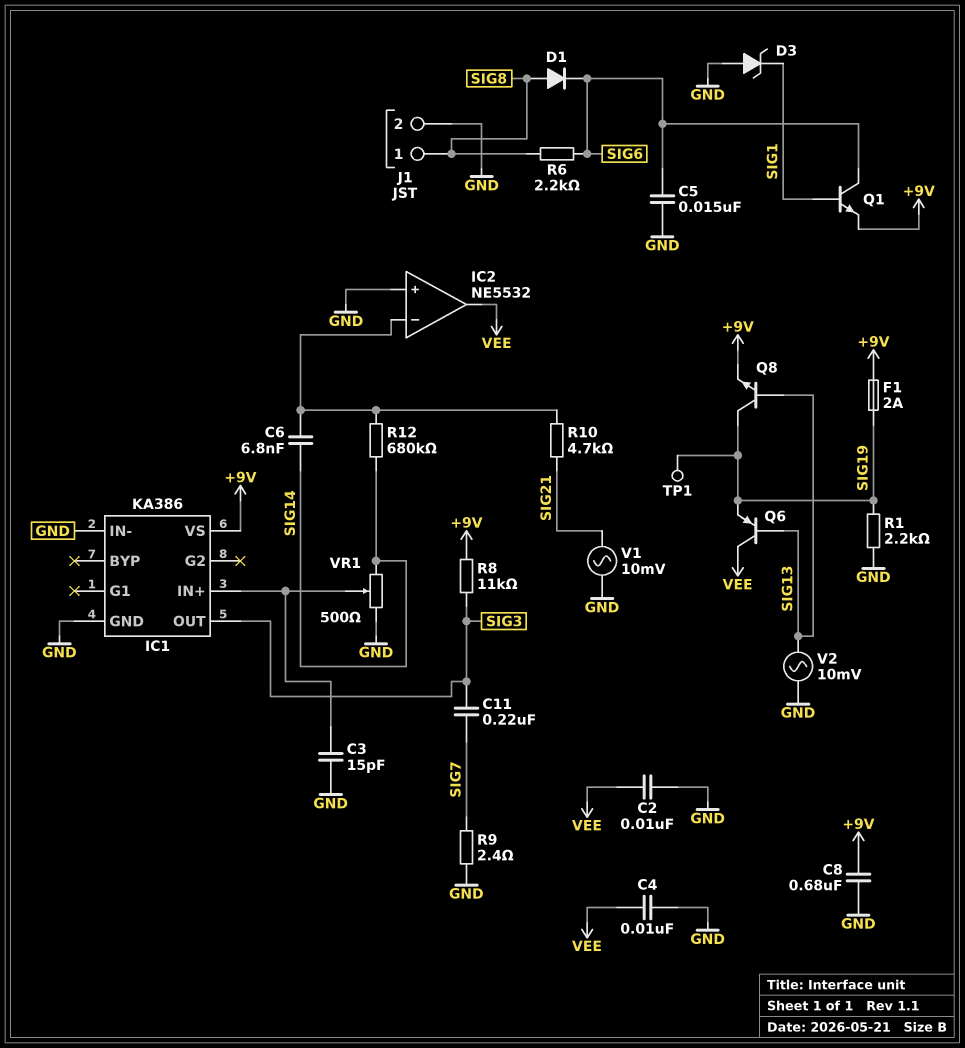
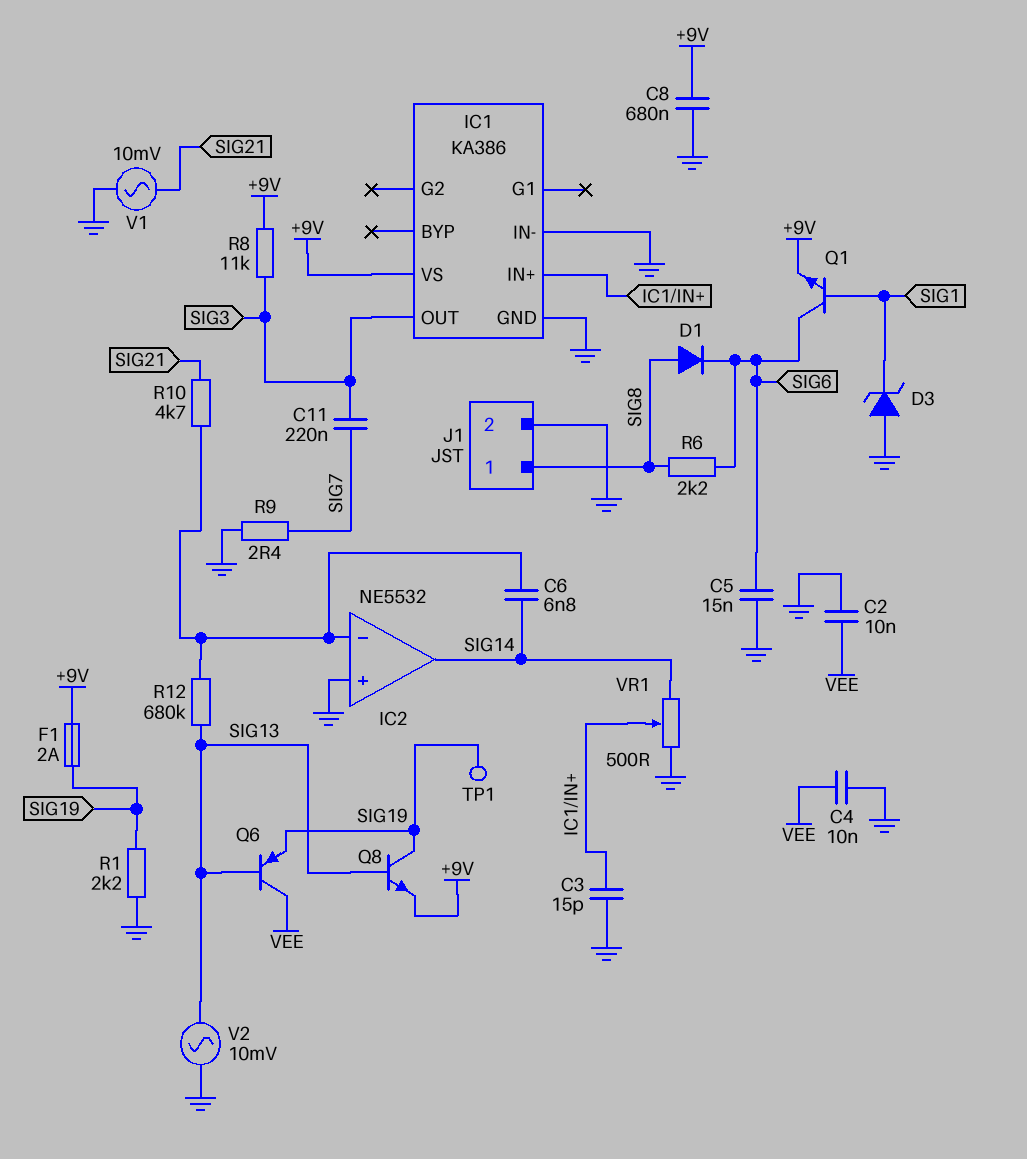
IC2 pin out: VEE -> SIG14
R12: 680k (IC2/in-, SIG14) -> 680k (IC2/in-, SIG13)

